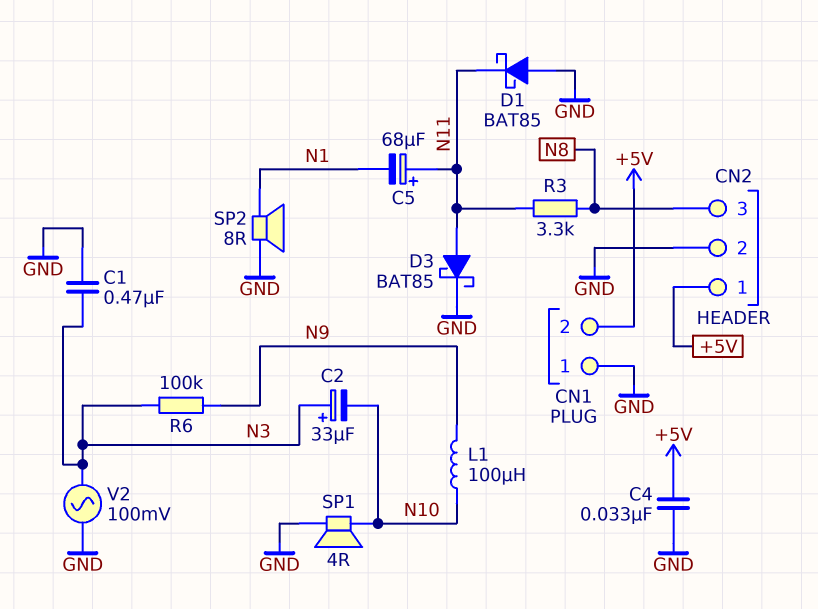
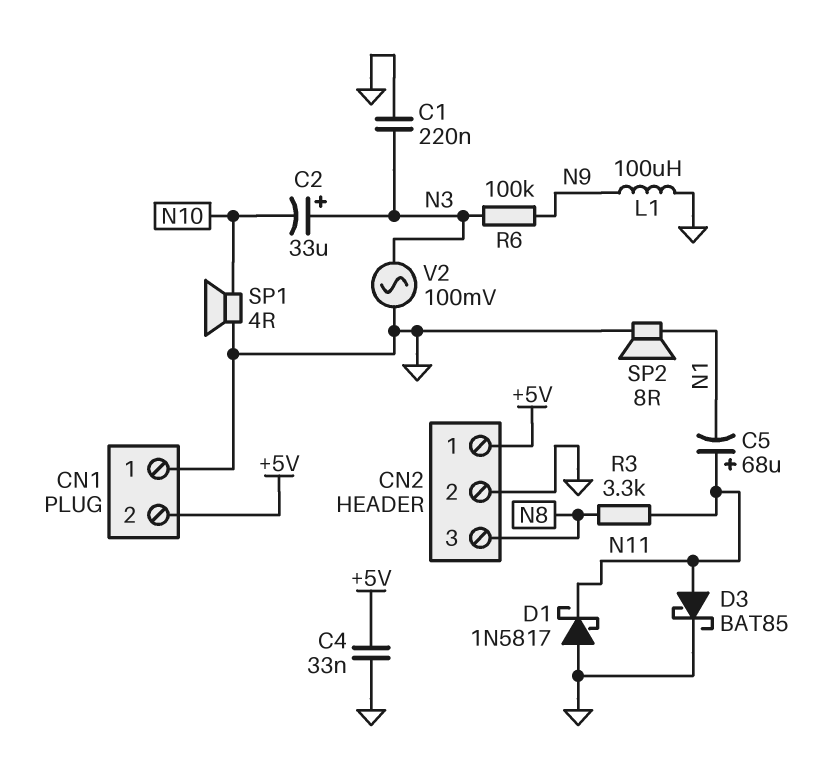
C1: 470nF (GND, N3) -> 220nF (GND, N3)
D1: schottky BAT85 (A GND, K N11) -> schottky 1N5817 (A GND, K N11)
L1: 100uH (N9, N10) -> 100uH (GND, N9)

